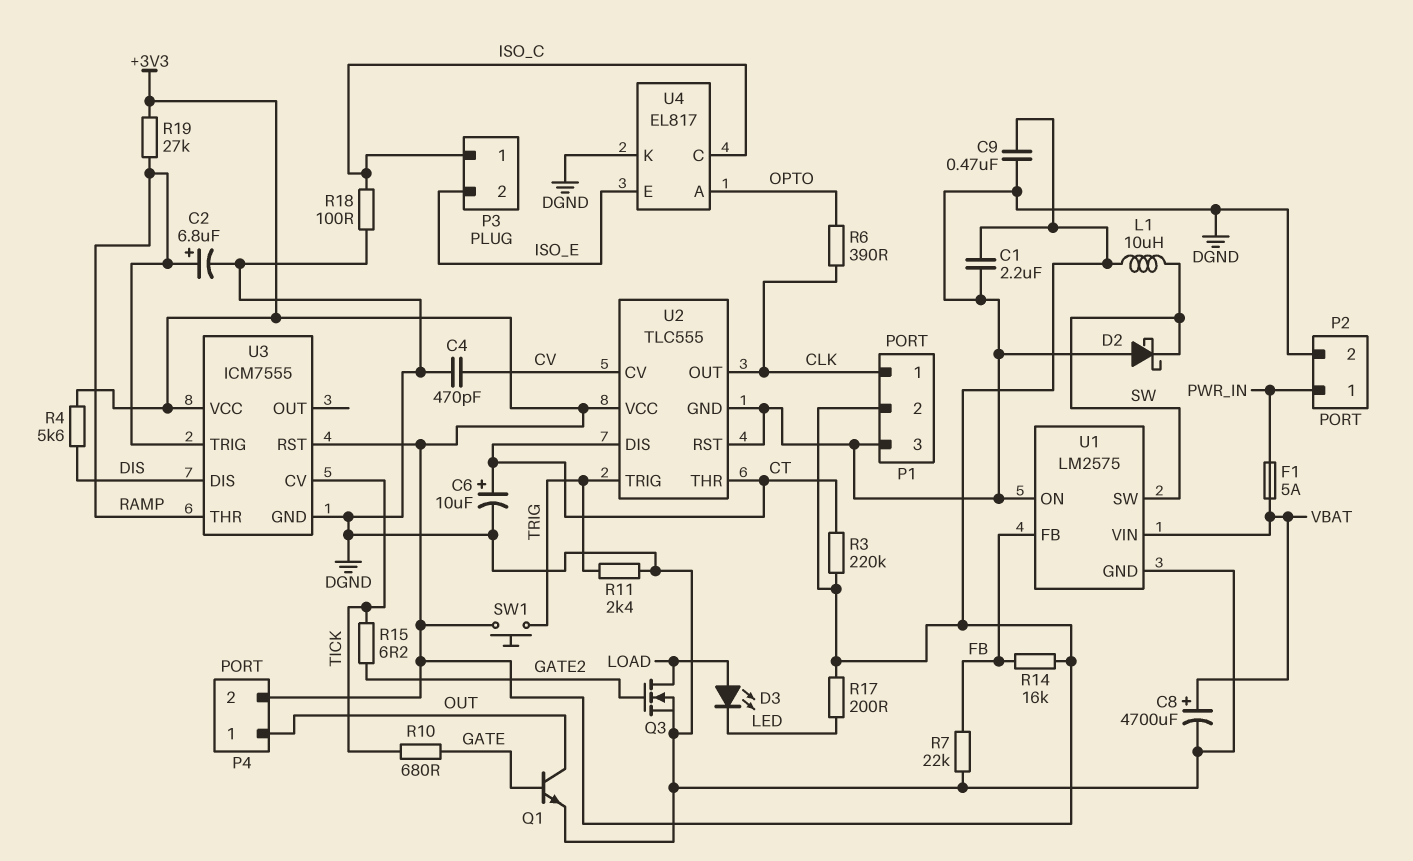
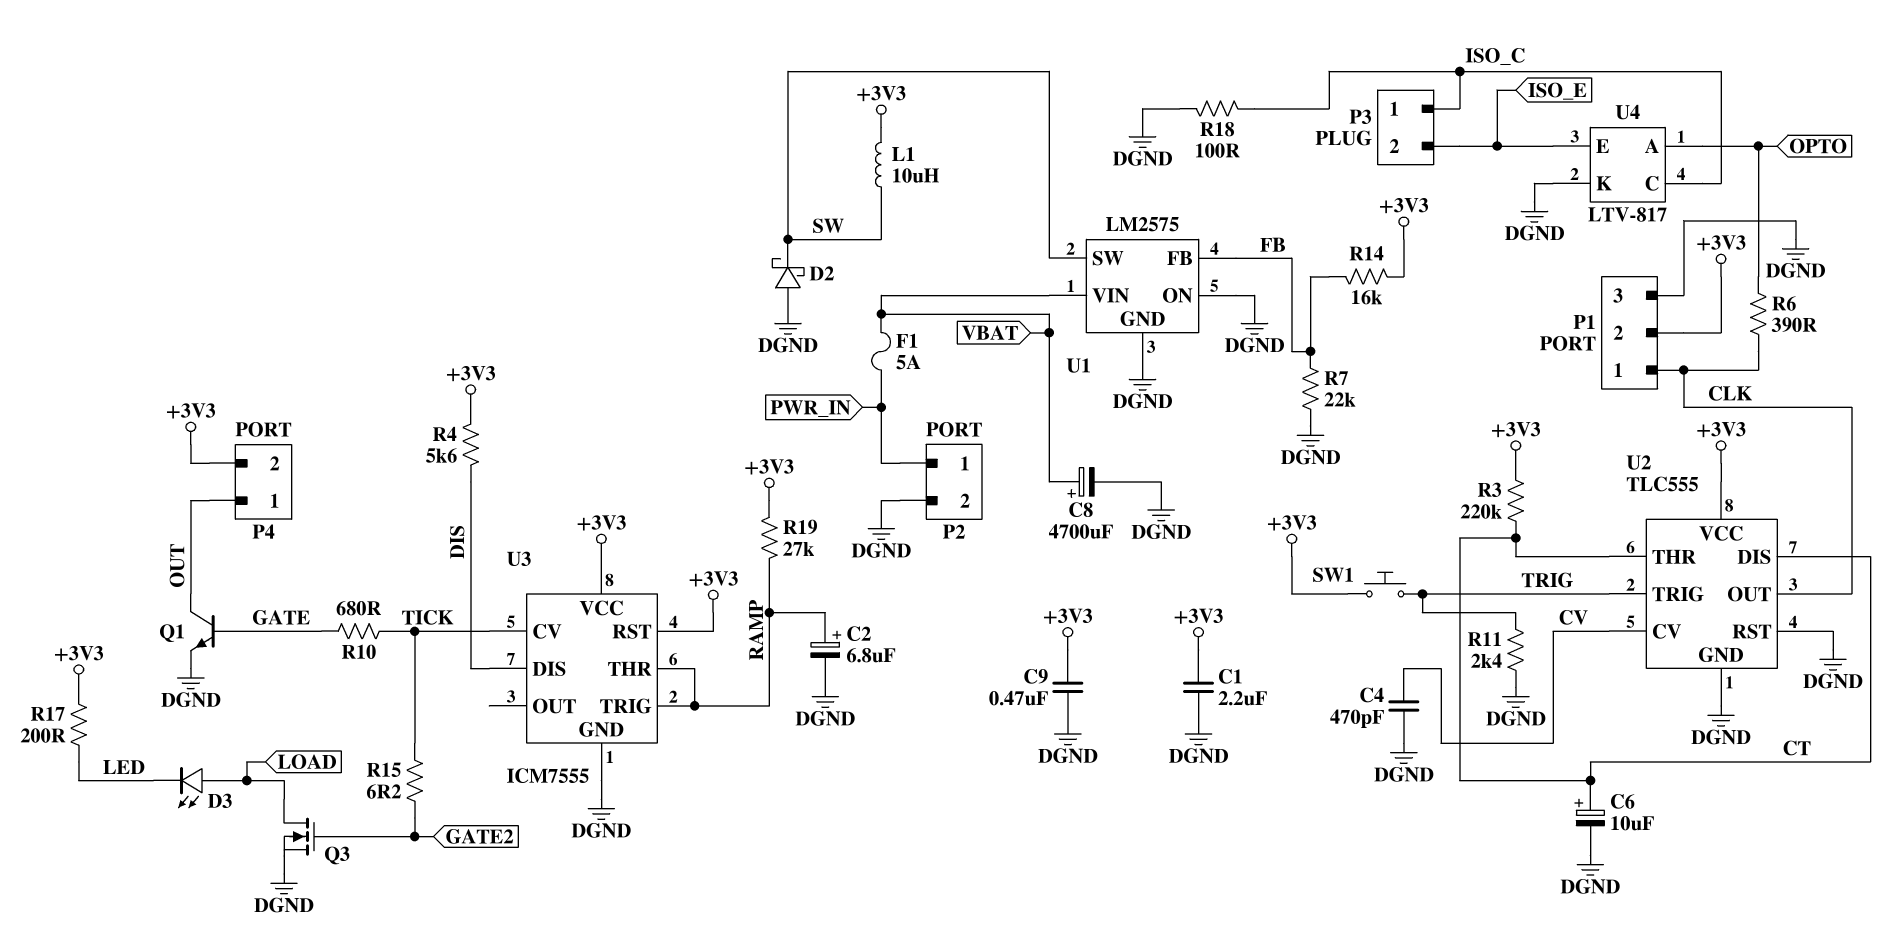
U4: EL817 -> LTV-817

